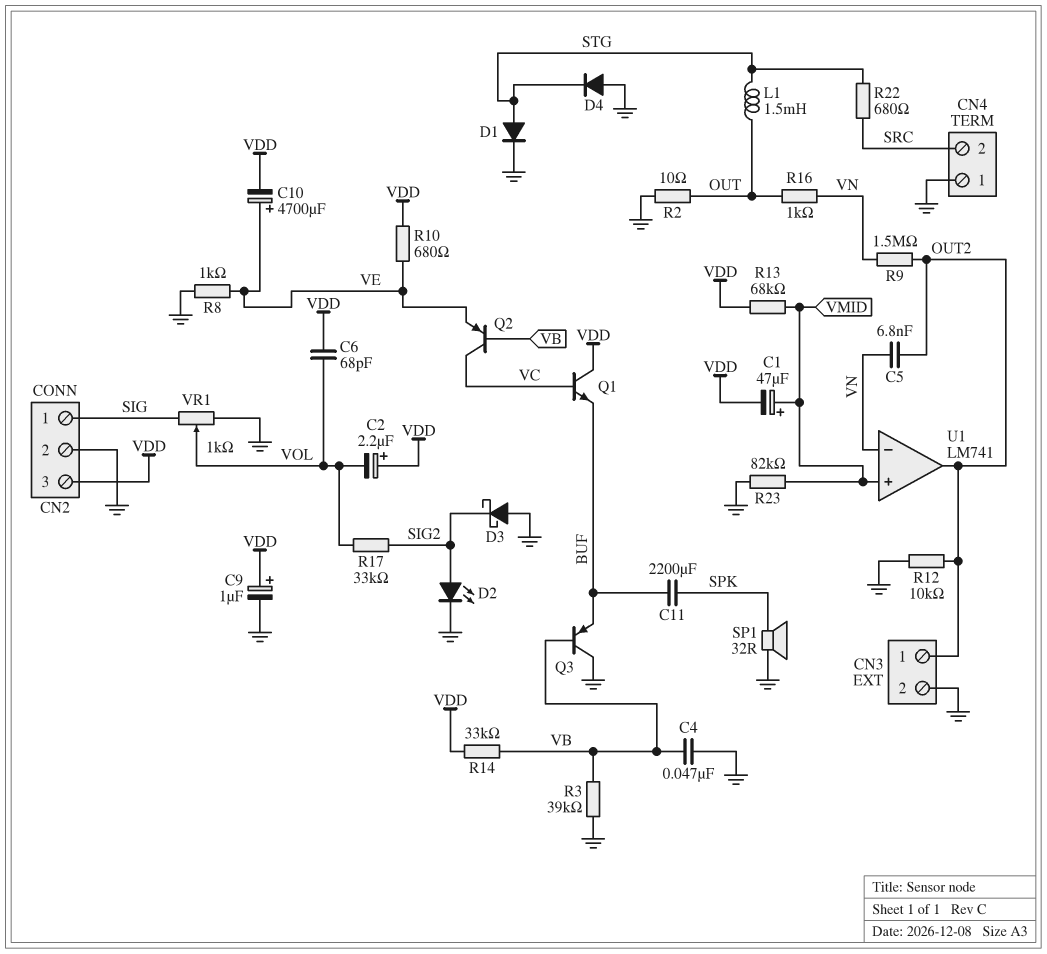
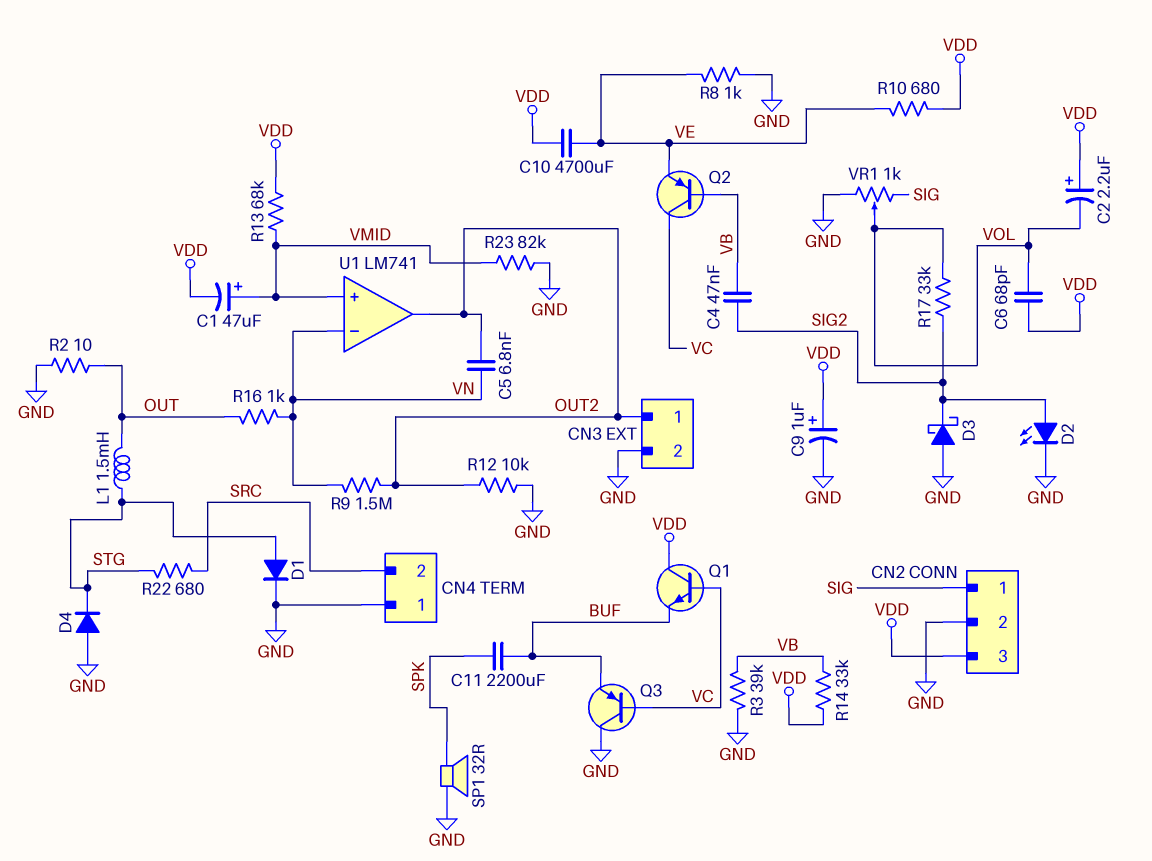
C4: 47nF (GND, VB) -> 47nF (SIG2, VB)
C10: 4700uF (plus VE, minus VDD) -> 4700uF (VDD, VE)
Q3: PNP (B VB, C GND, E BUF) -> PNP (B VC, C GND, E BUF)

